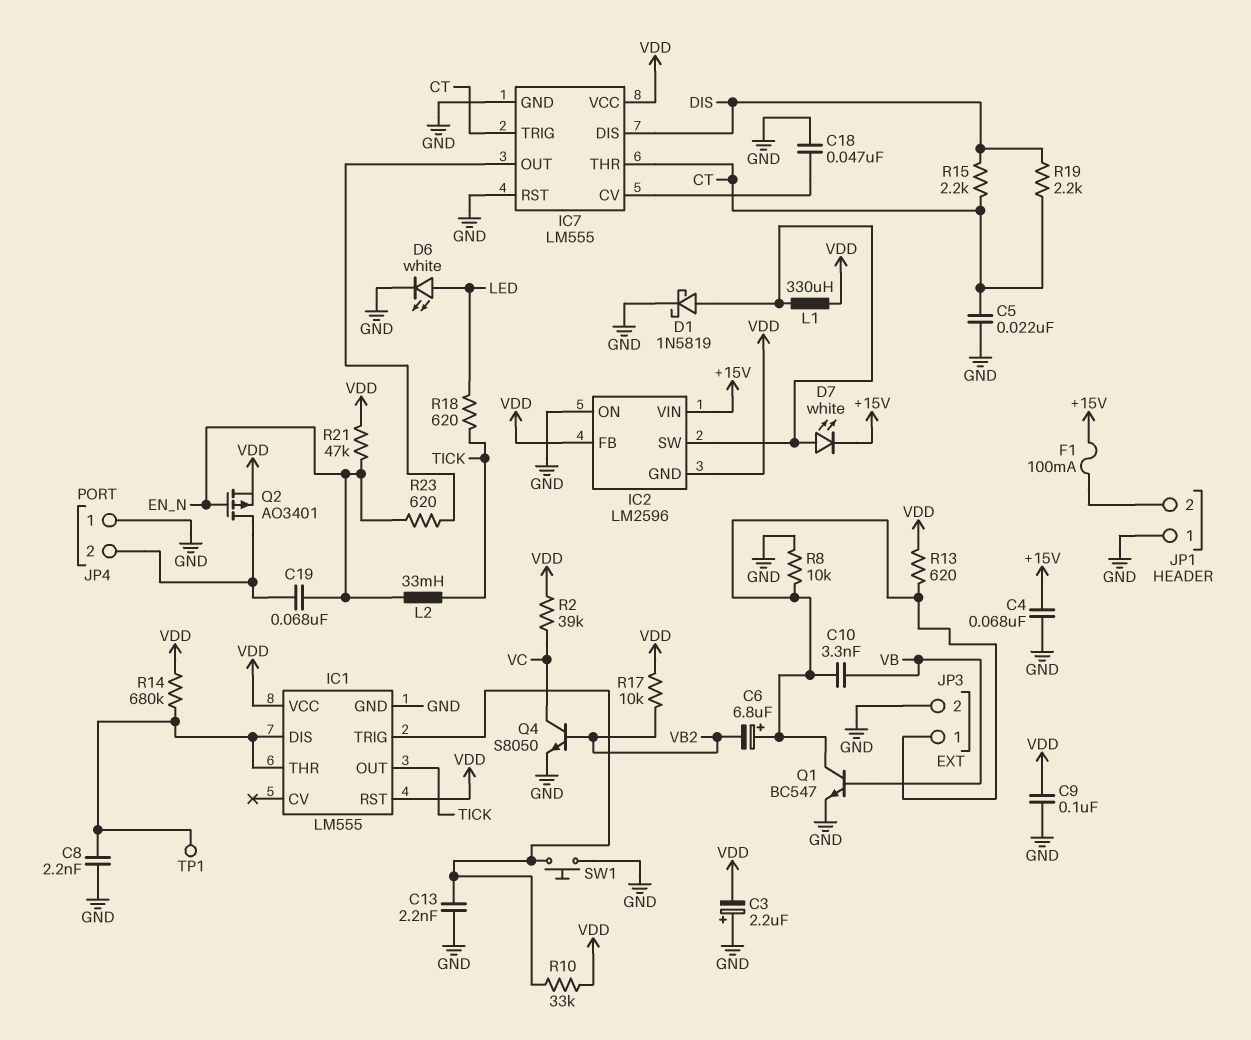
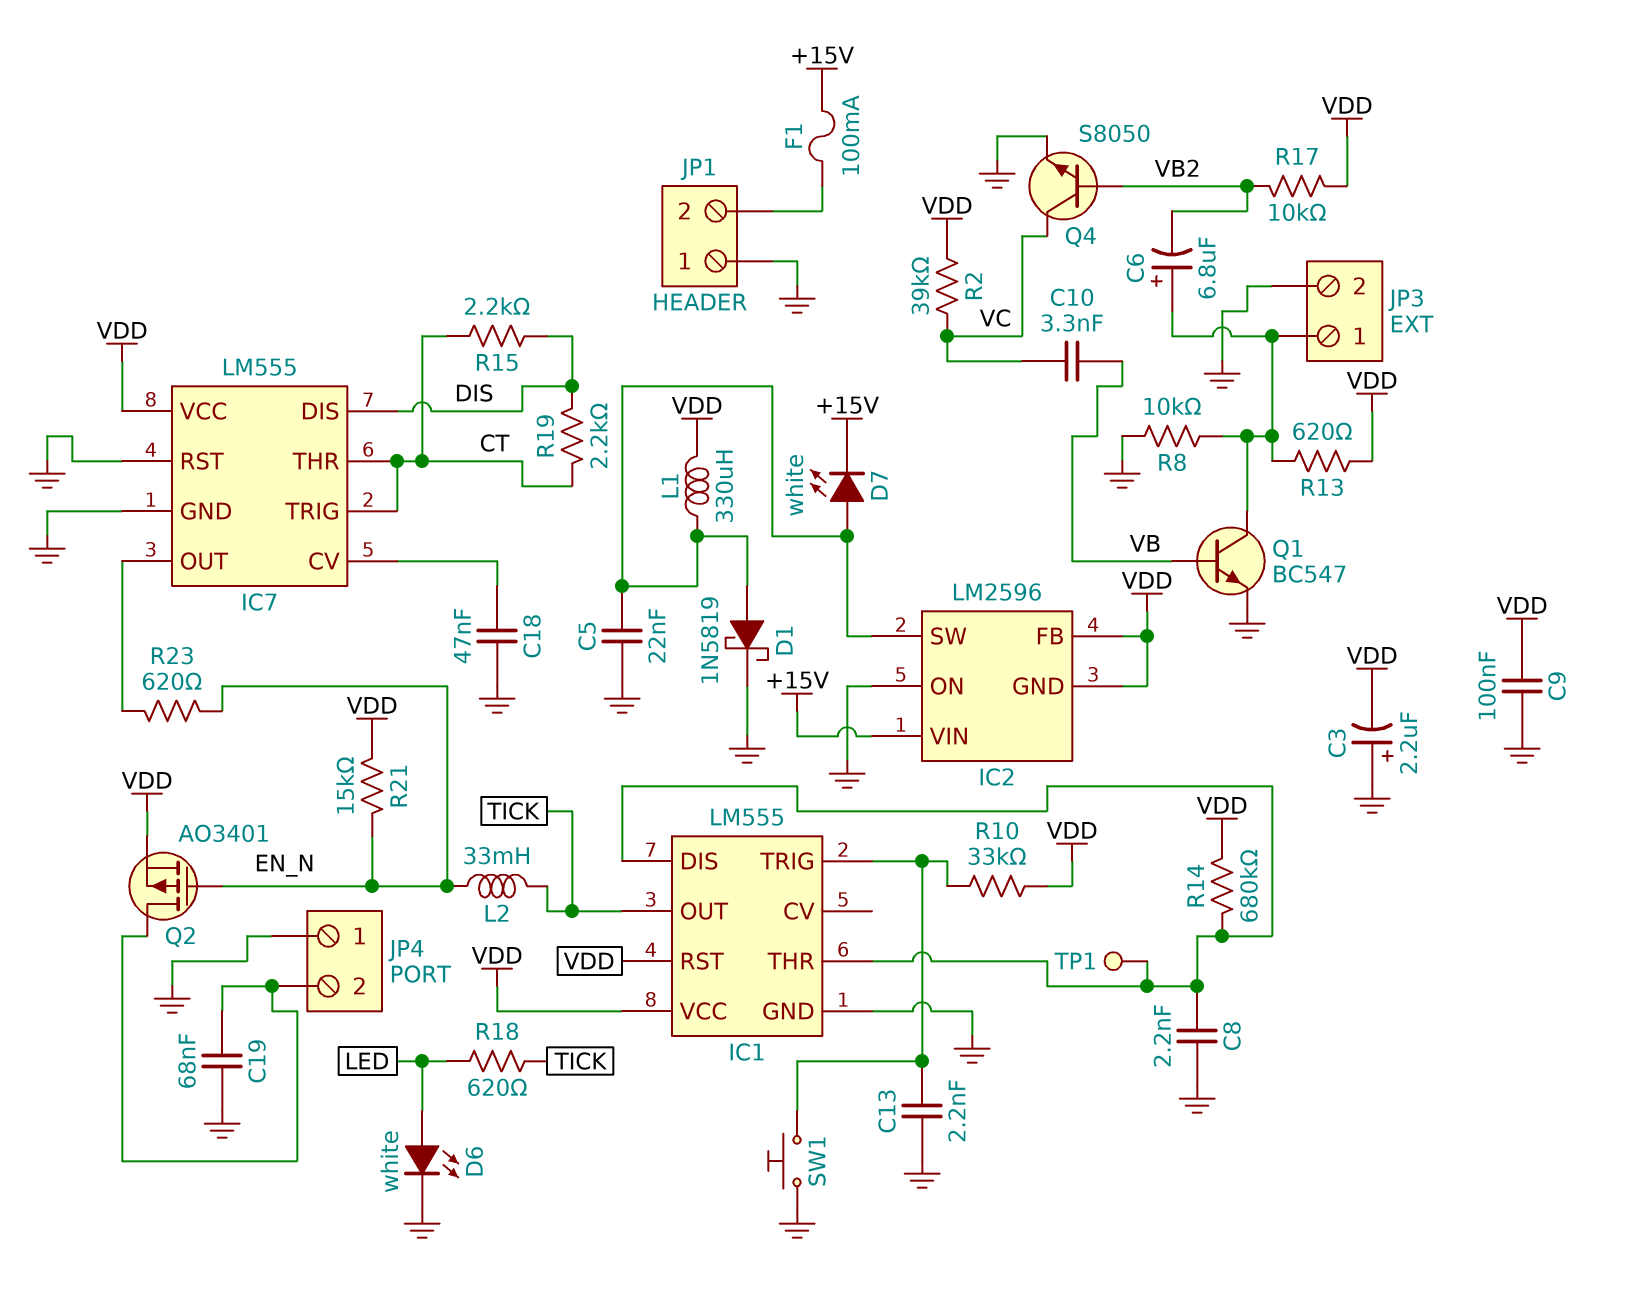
C4: 68nF (+15V, GND) -> none
C5: 22nF (CT, GND) -> 22nF (GND, IC2/SW)
C10: 3.3nF (JP3/1, VB) -> 3.3nF (VB, VC)
C19: 68nF (EN_N, JP4/2) -> 68nF (GND, JP4/2)
R21: 47k (EN_N, VDD) -> 15k (EN_N, VDD)

